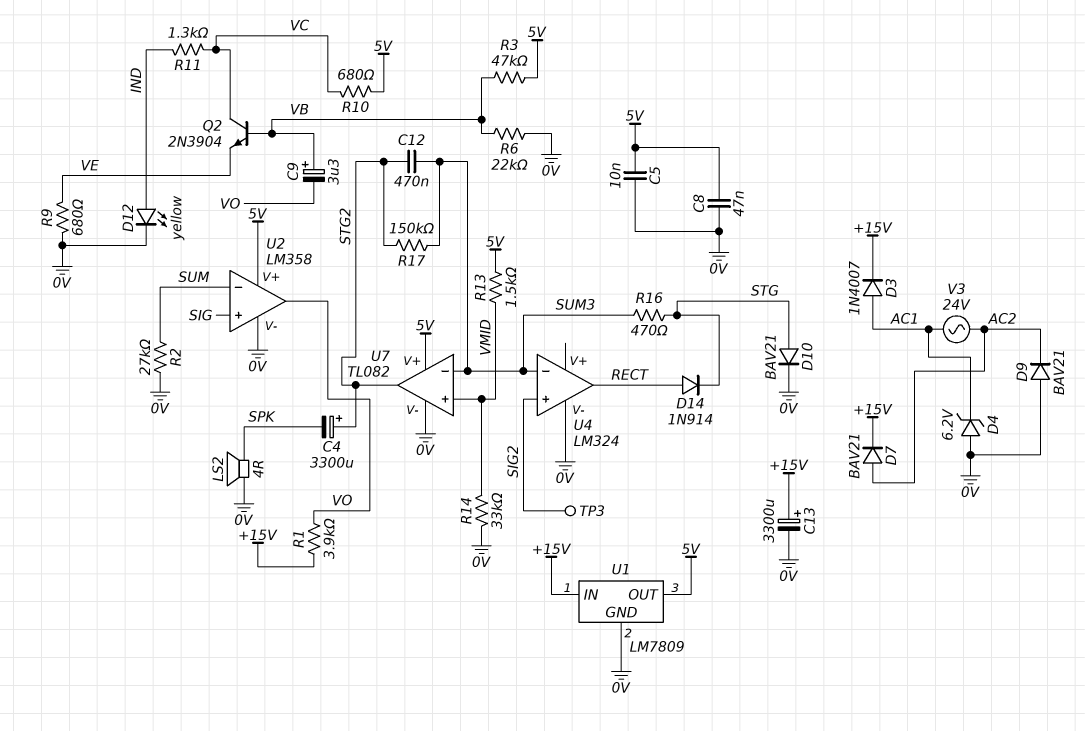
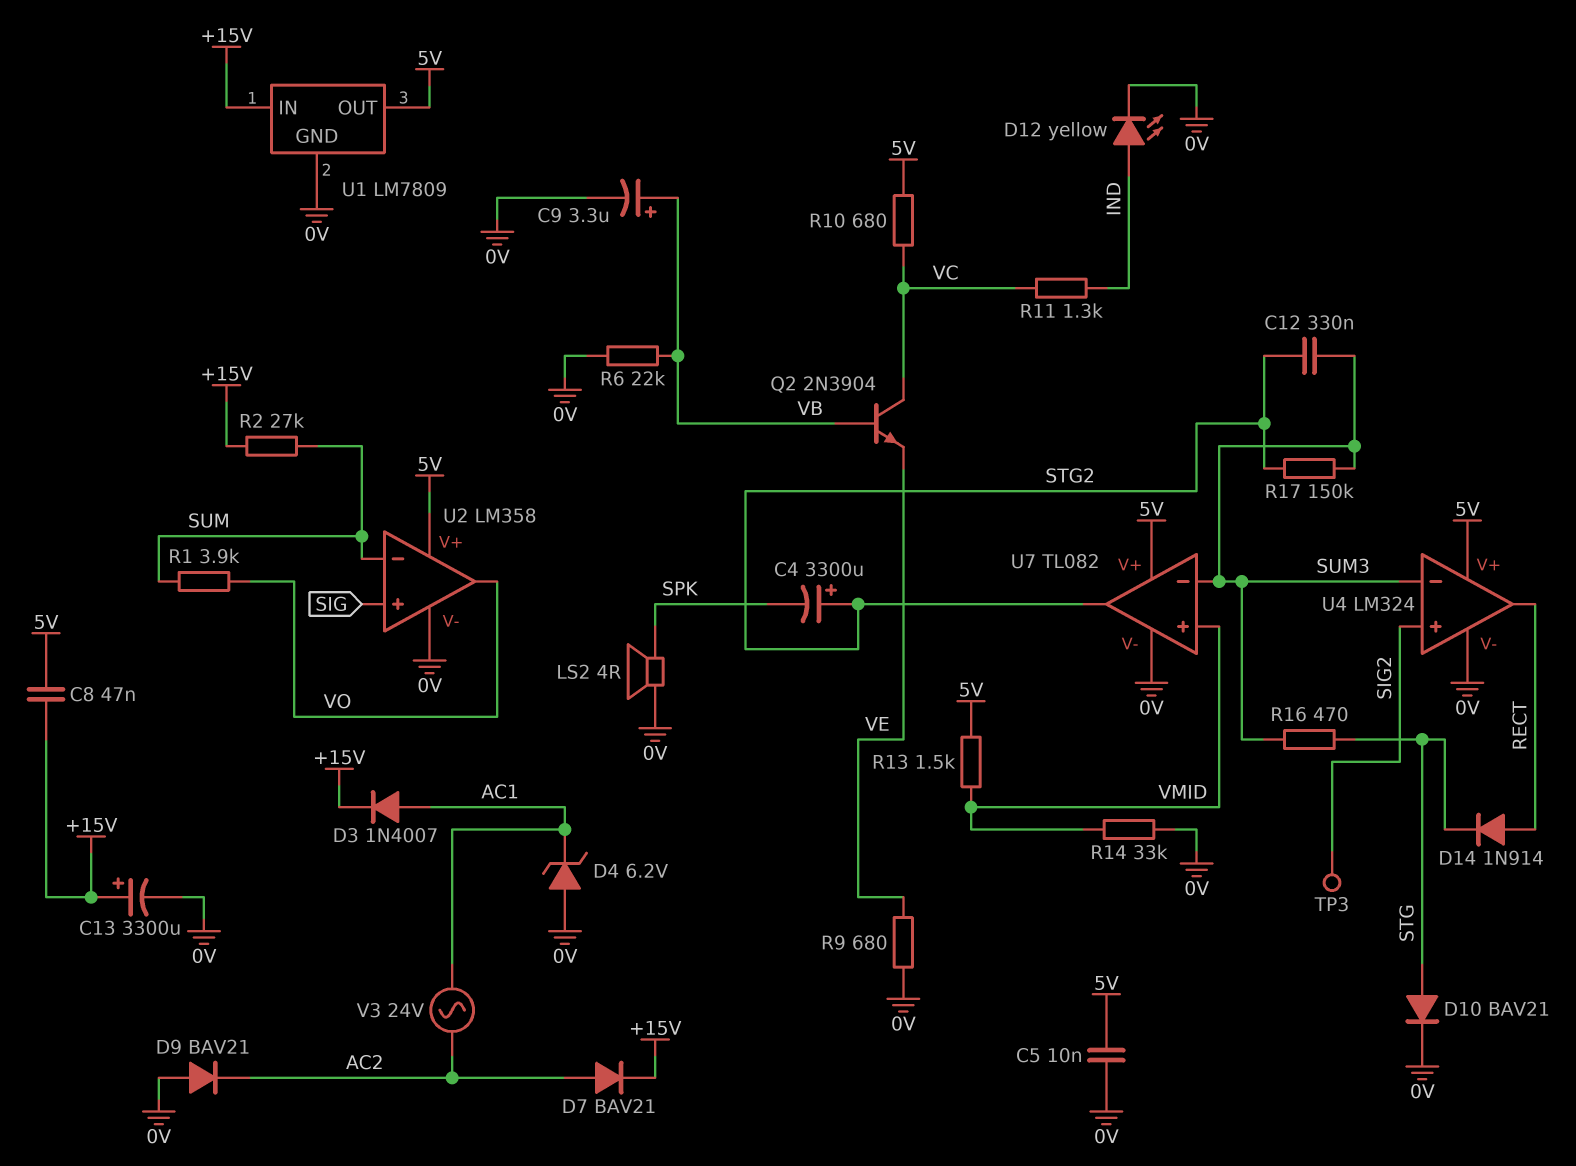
C8: 47nF (0V, 5V) -> 47nF (+15V, 5V)
C9: 3.3uF (plus VB, minus VO) -> 3.3uF (plus VB, minus 0V)
C12: 470nF (STG2, SUM3) -> 330nF (STG2, SUM3)
R1: 3.9k (+15V, VO) -> 3.9k (SUM, VO)
R2: 27k (0V, SUM) -> 27k (+15V, SUM)
R3: 47k (5V, VB) -> none
U4 pin V+: none -> 5V

